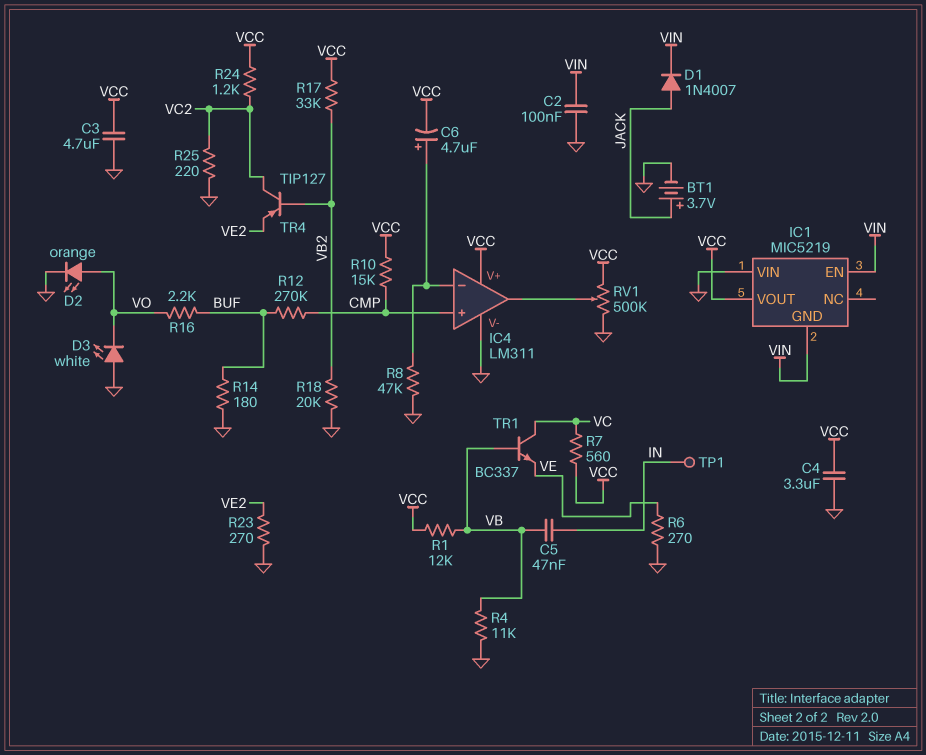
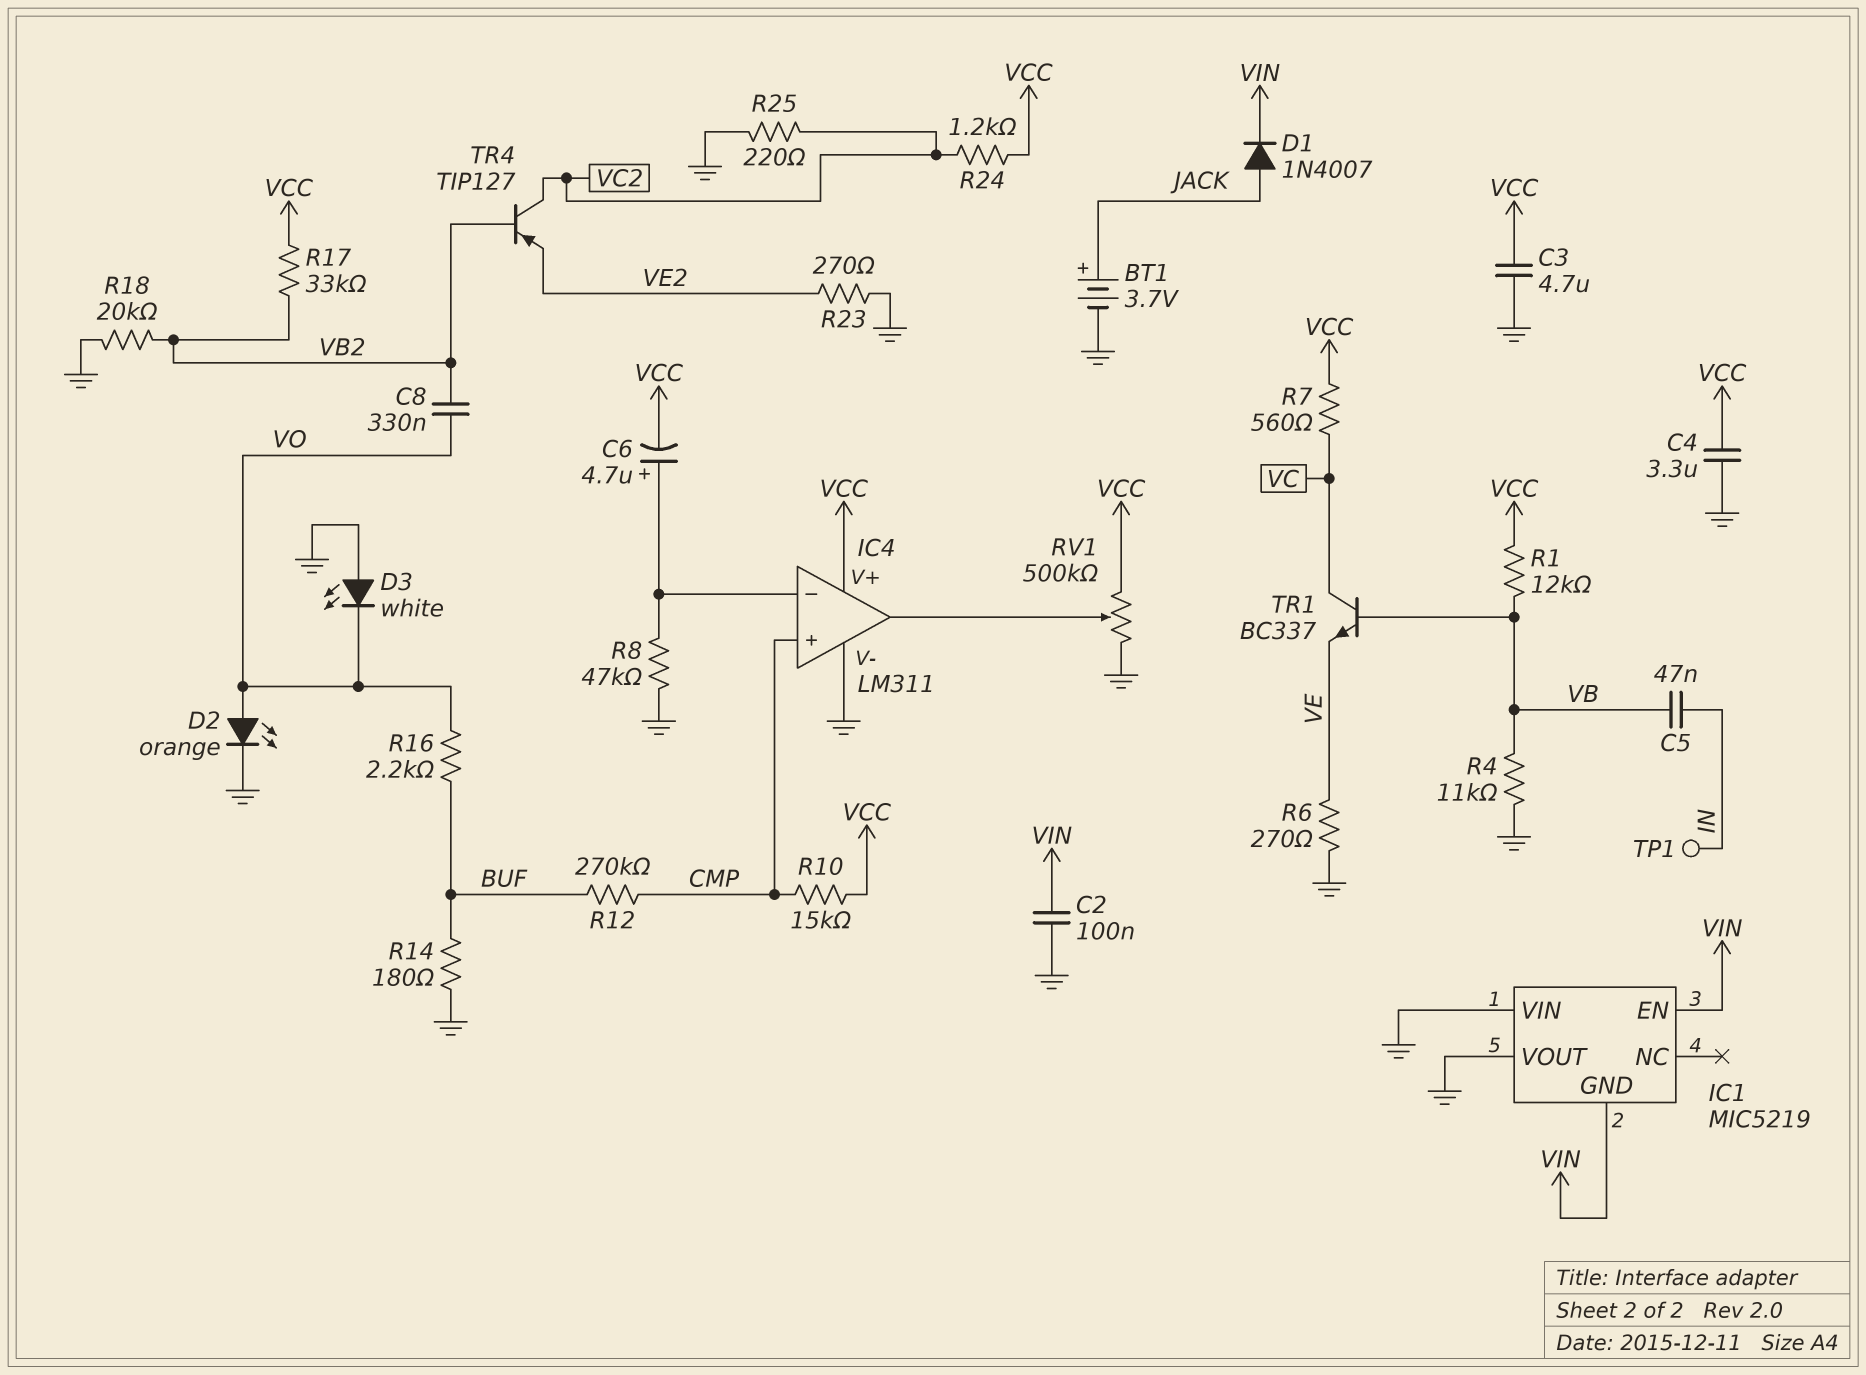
C8: none -> 330nF (VB2, VO)
IC1 pin VOUT: VCC -> GND

